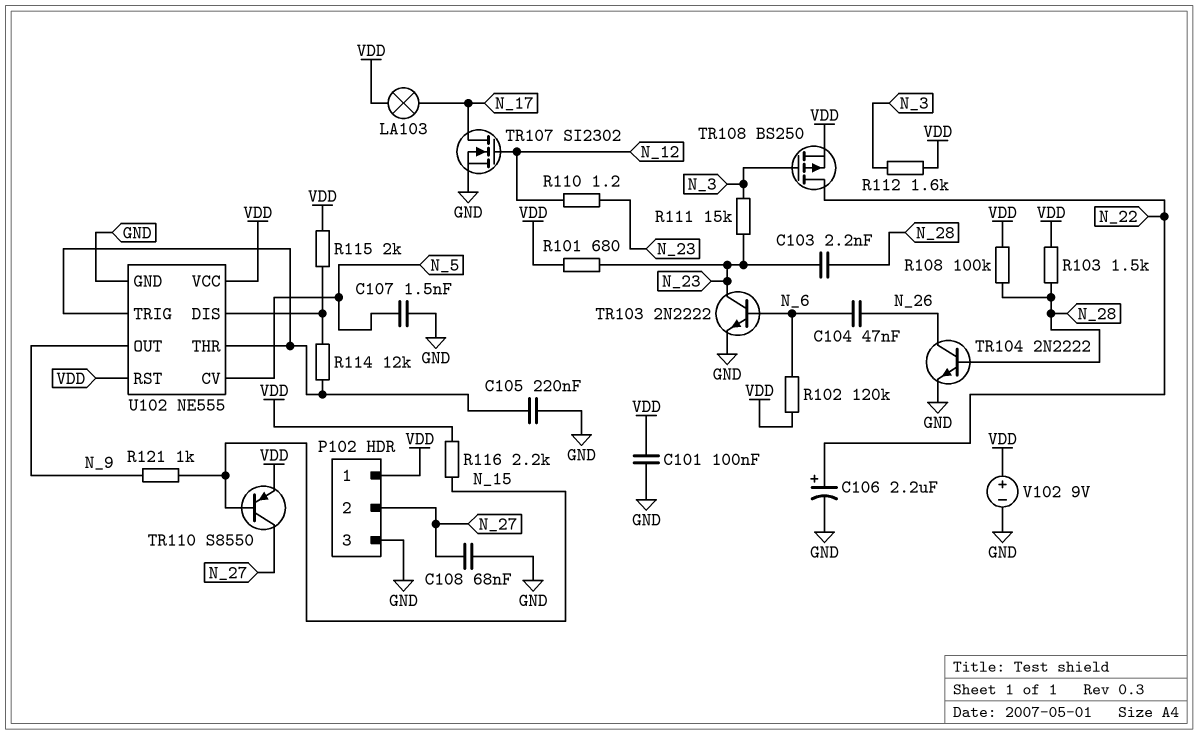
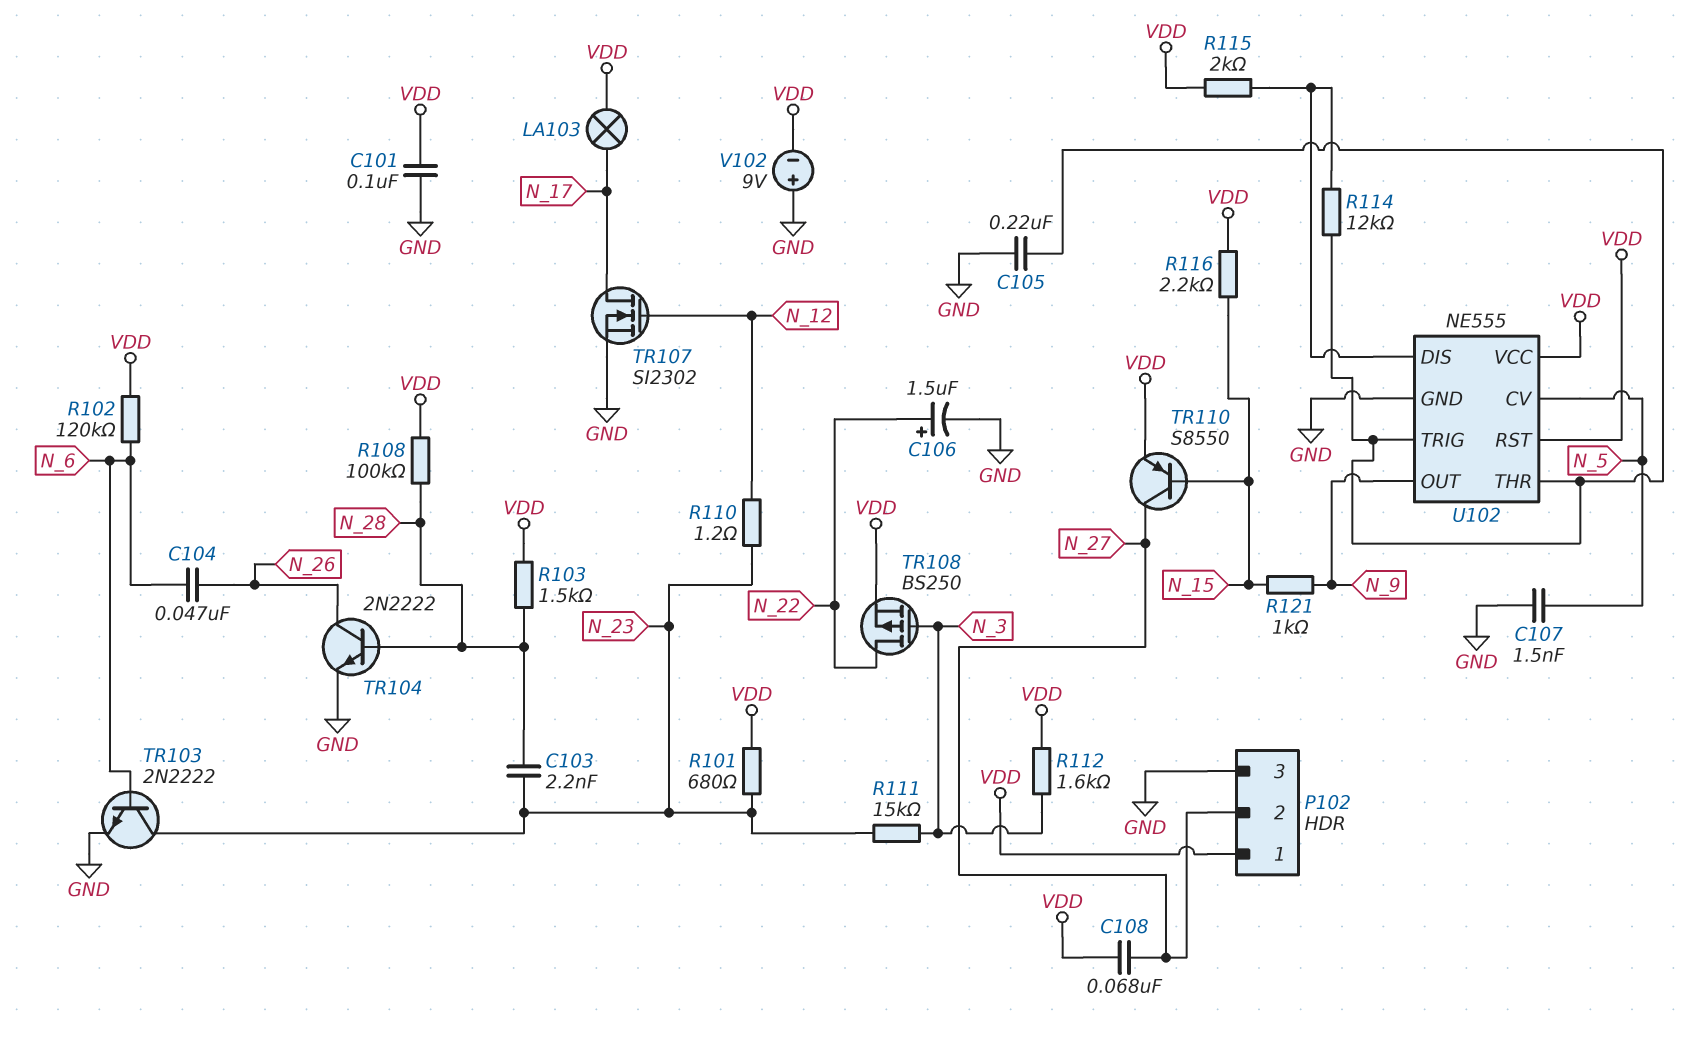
C106: 2.2uF (plus N_22, minus GND) -> 1.5uF (plus N_22, minus GND)
C108: 68nF (GND, N_27) -> 68nF (N_27, VDD)
V102: 9V (plus VDD, minus GND) -> 9V (plus GND, minus VDD)

